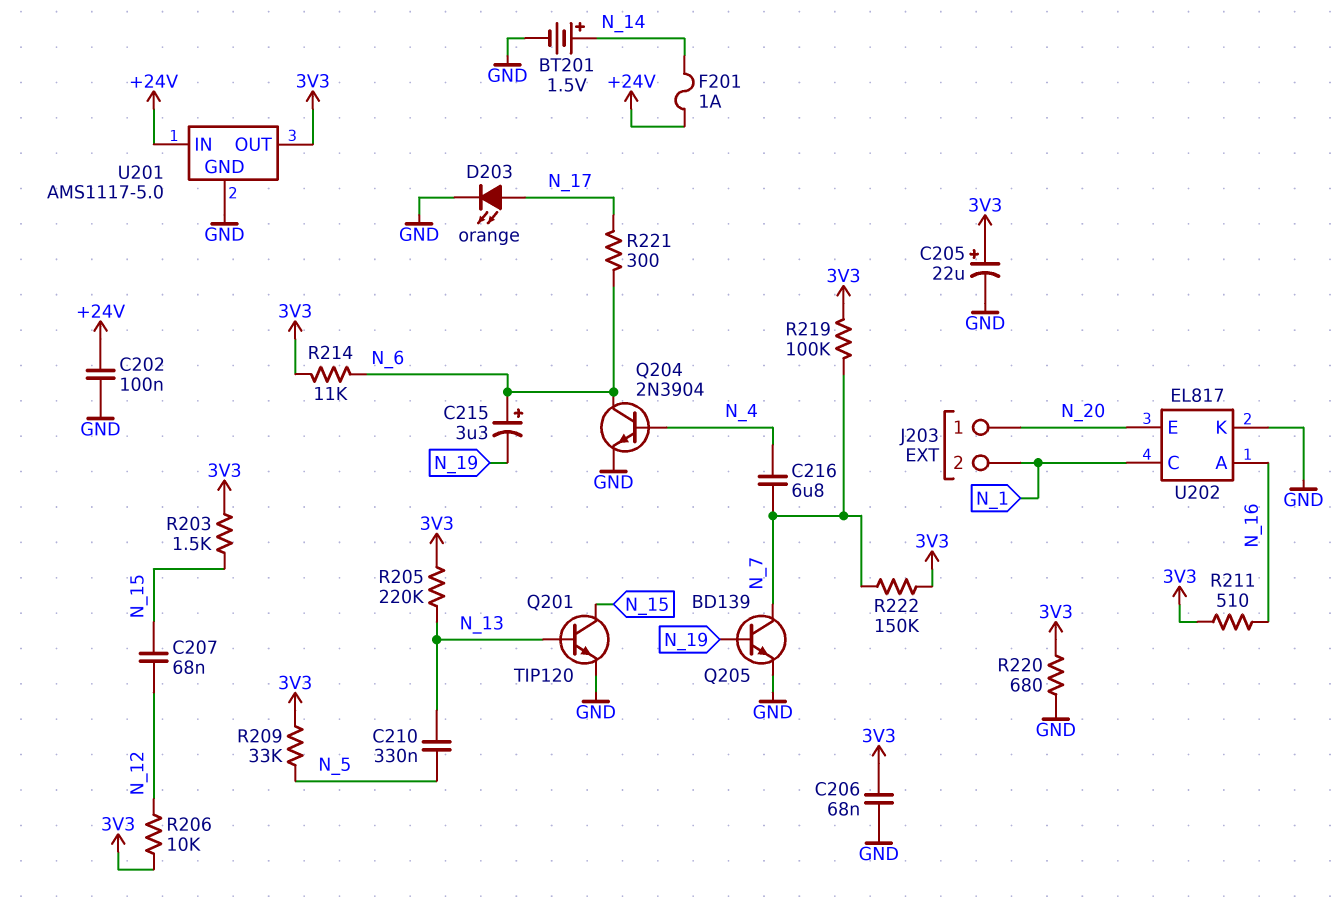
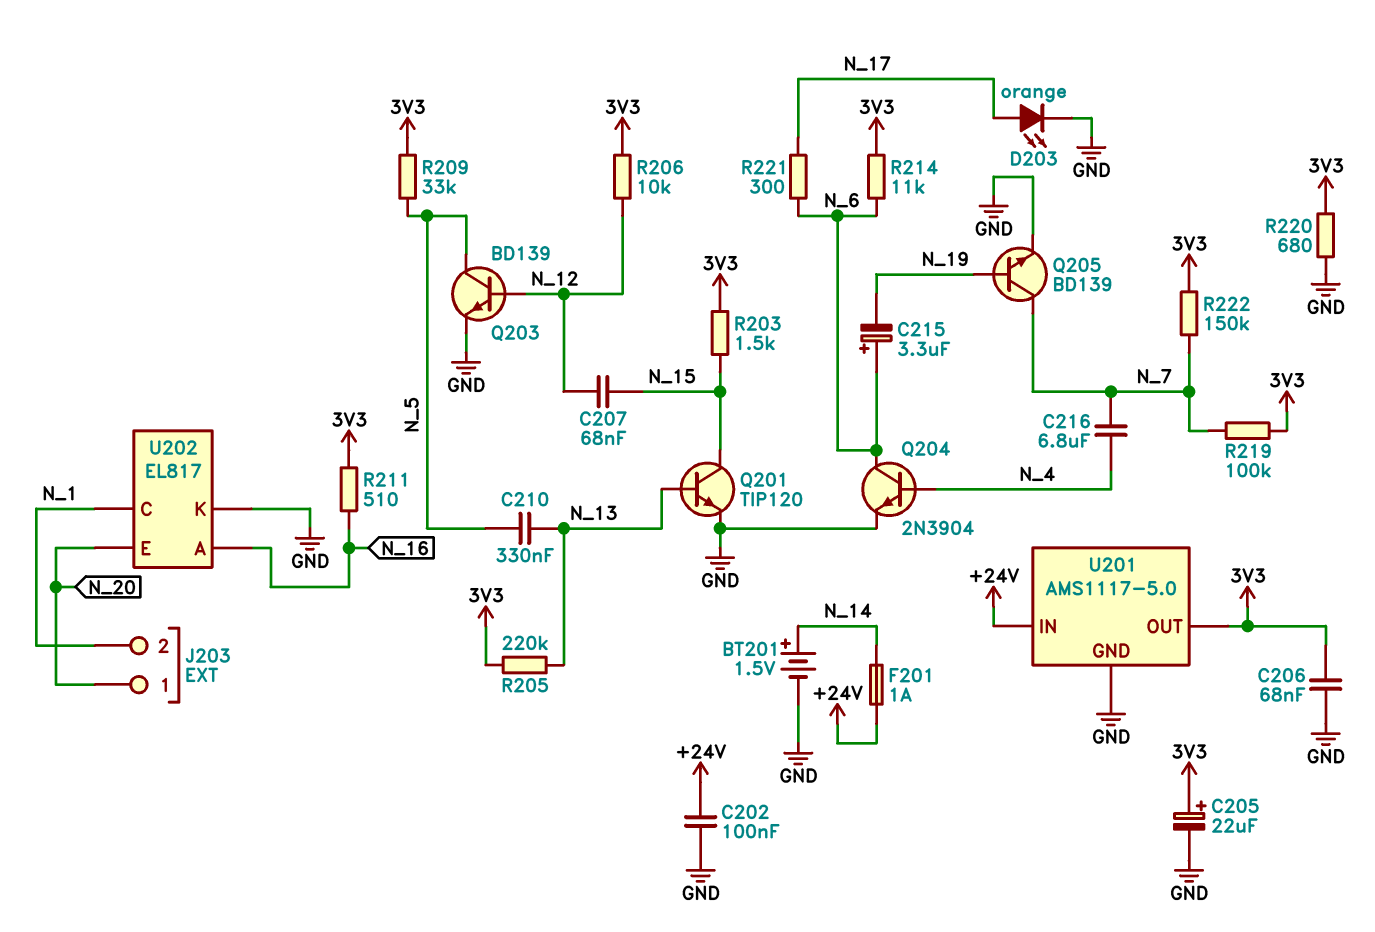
Q203: none -> NPN BD139 (B N_12, C N_5, E GND)

